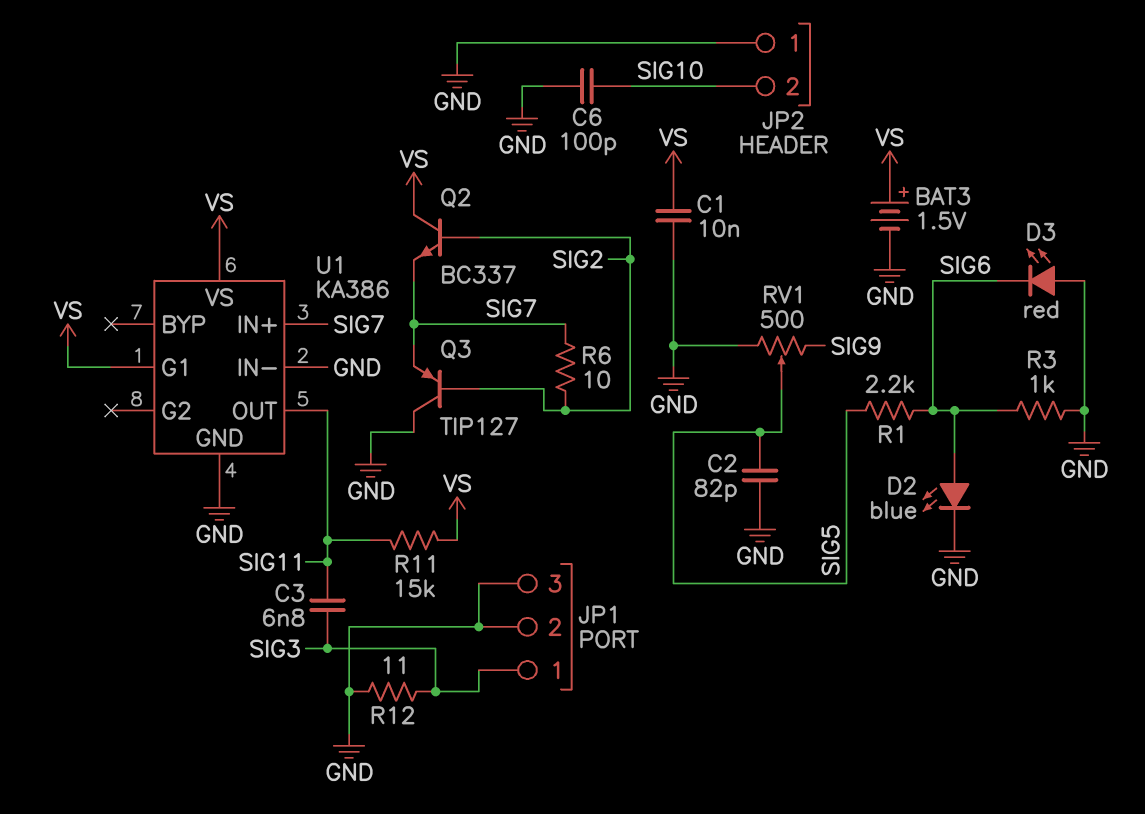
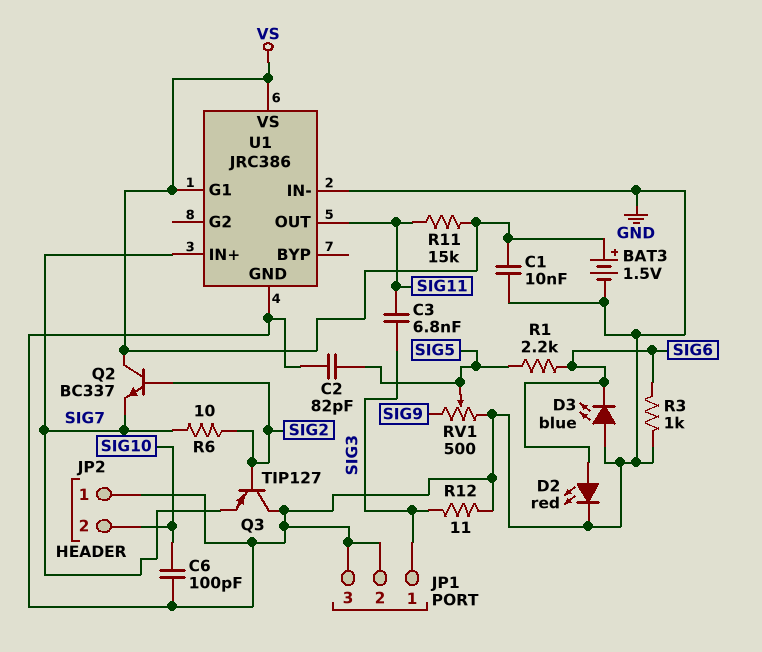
D2: LED blue (A SIG6, K GND) -> LED red (A SIG6, K GND)
D3: LED red (A GND, K SIG6) -> LED blue (A GND, K SIG6)
U1: KA386 -> JRC386

